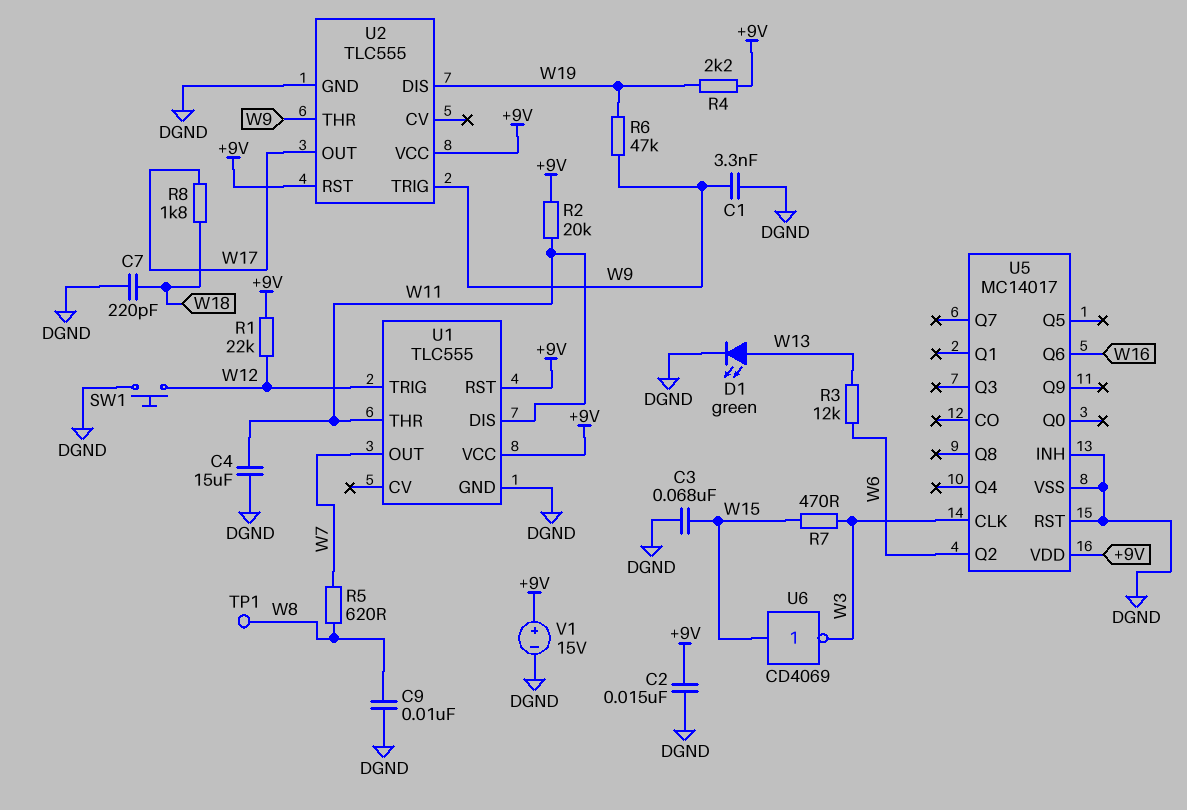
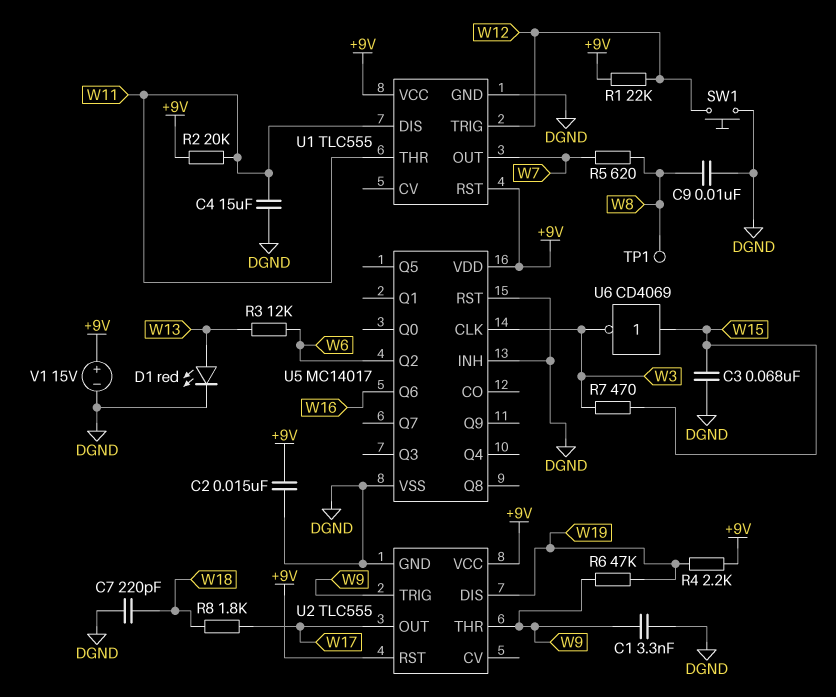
D1: LED green (A W13, K DGND) -> LED red (A W13, K DGND)

